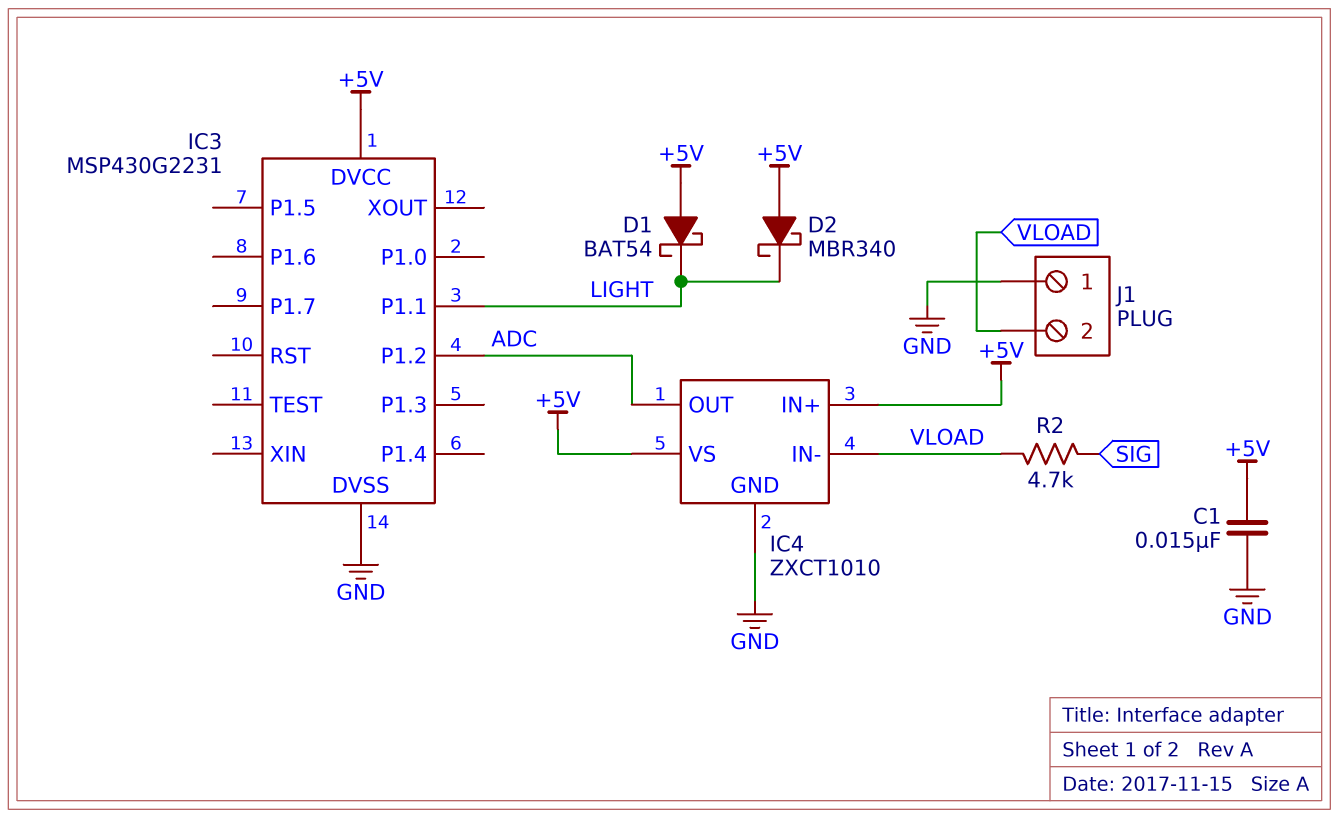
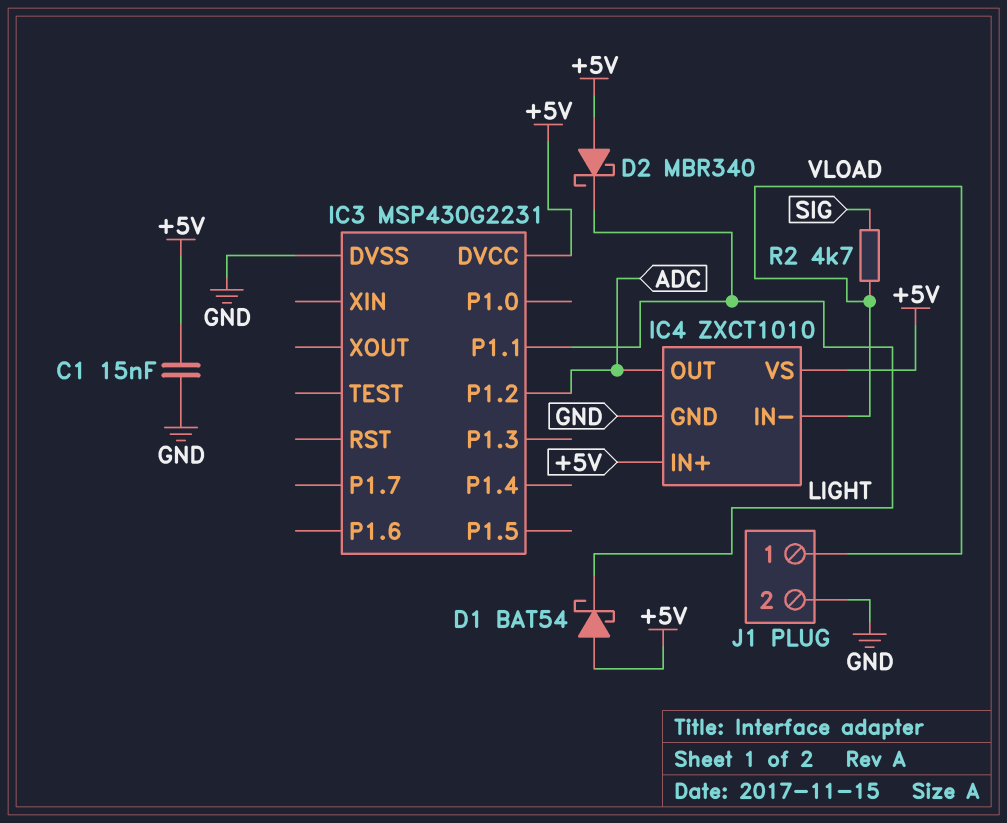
J1 pin 1: GND -> VLOAD
J1 pin 2: VLOAD -> GND

